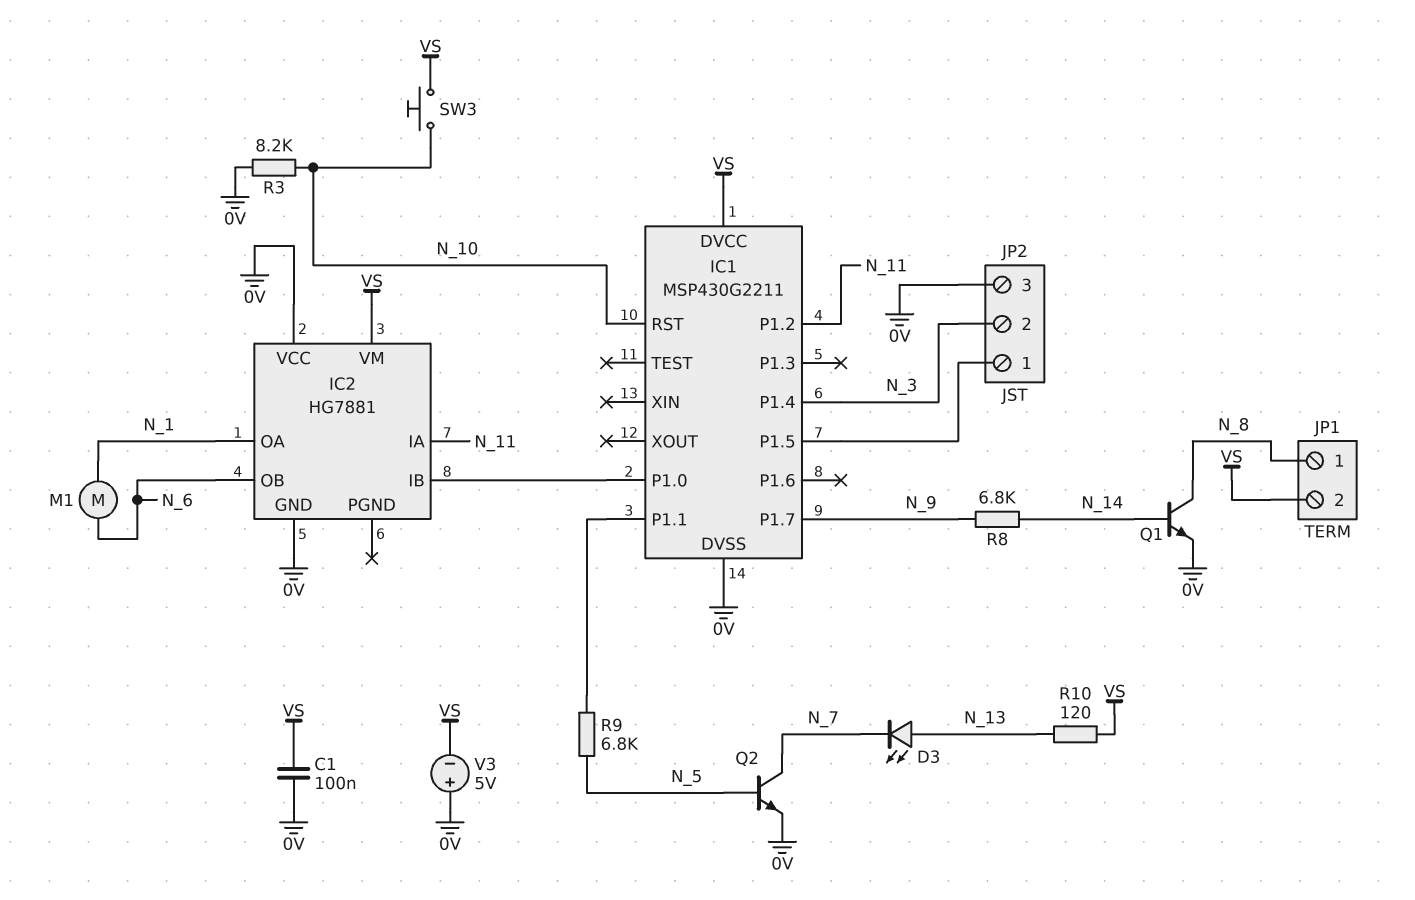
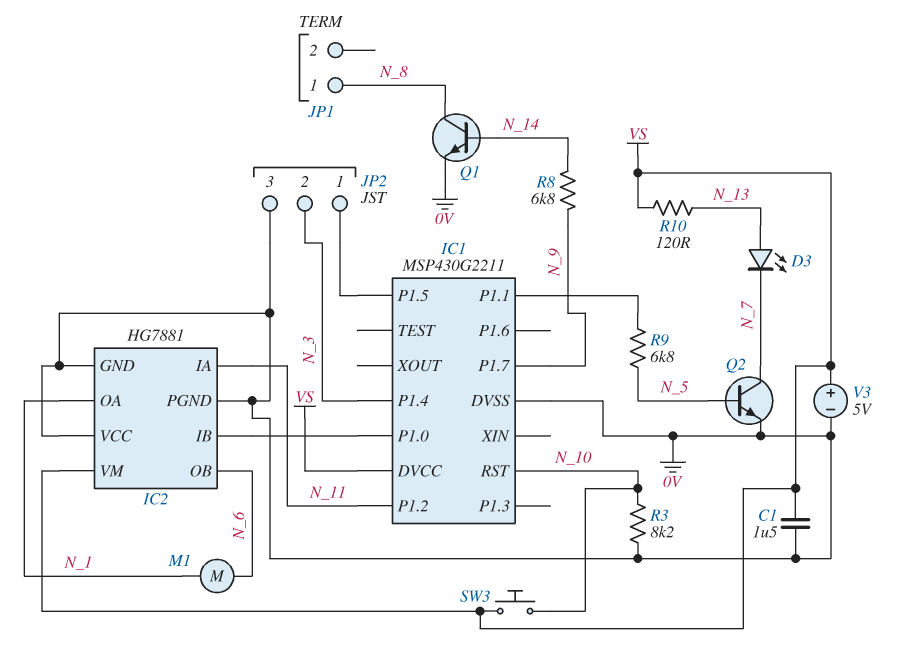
C1: 100nF (0V, VS) -> 1.5uF (0V, VS)
IC2 pin PGND: none -> 0V
JP1 pin 2: VS -> none
V3: 5V (plus 0V, minus VS) -> 5V (plus VS, minus 0V)

